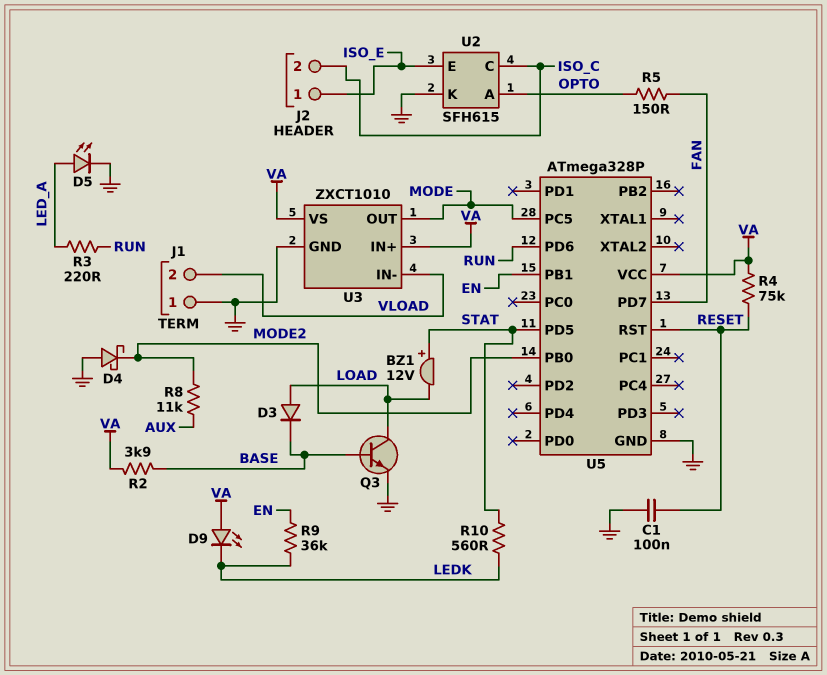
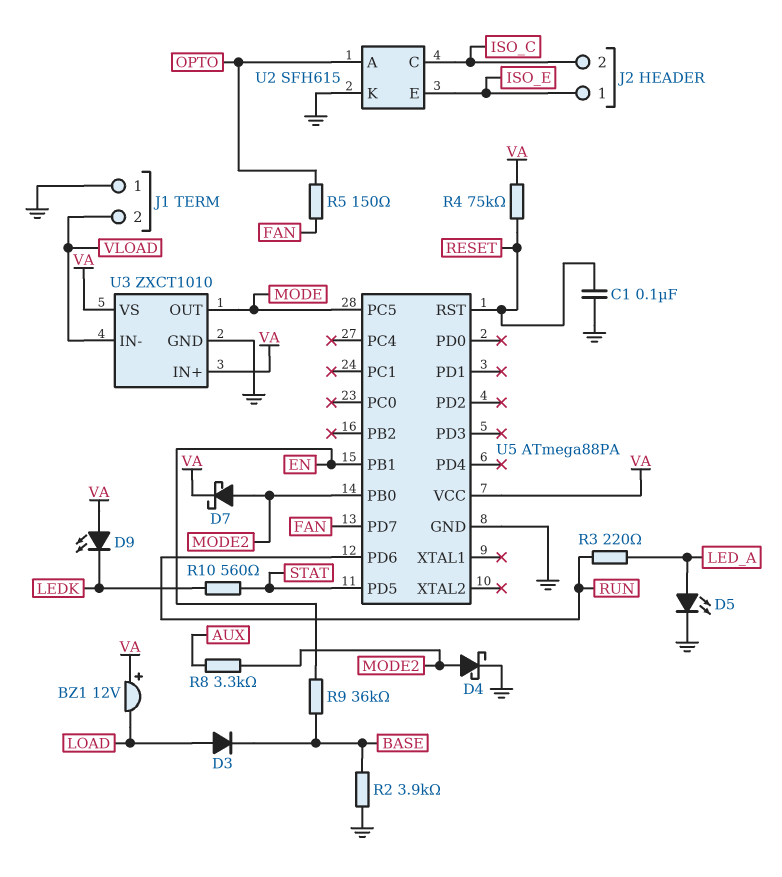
BZ1: buzzer 12V (plus STAT, minus LOAD) -> buzzer 12V (plus VA, minus LOAD)
D4: schottky (A GND, K MODE2) -> schottky (A MODE2, K GND)
D7: none -> schottky (A MODE2, K VA)
Q3: NPN (B BASE, C LOAD, E GND) -> none
R2: 3.9k (BASE, VA) -> 3.9k (BASE, GND)
R8: 11k (AUX, MODE2) -> 3.3k (AUX, MODE2)
R9: 36k (EN, LEDK) -> 36k (BASE, EN)
U5: ATmega328P -> ATmega88PA

